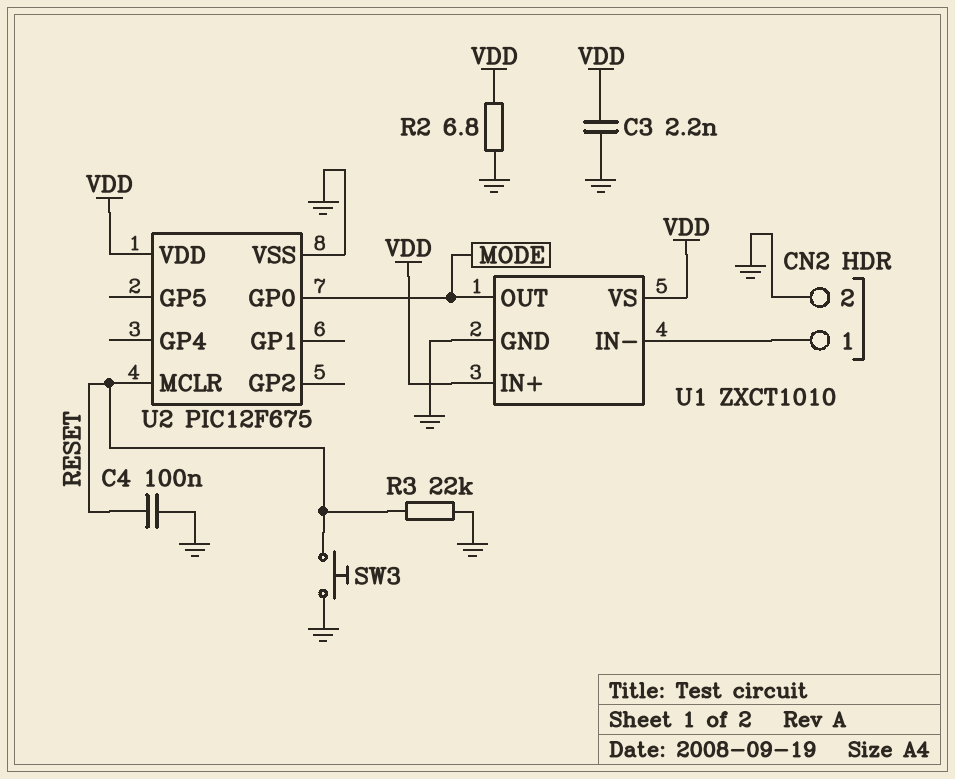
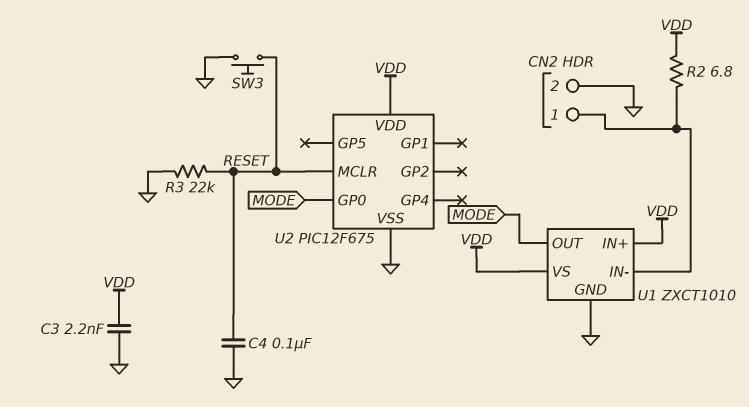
R2: 6.8 (GND, VDD) -> 6.8 (CN2/1, VDD)

